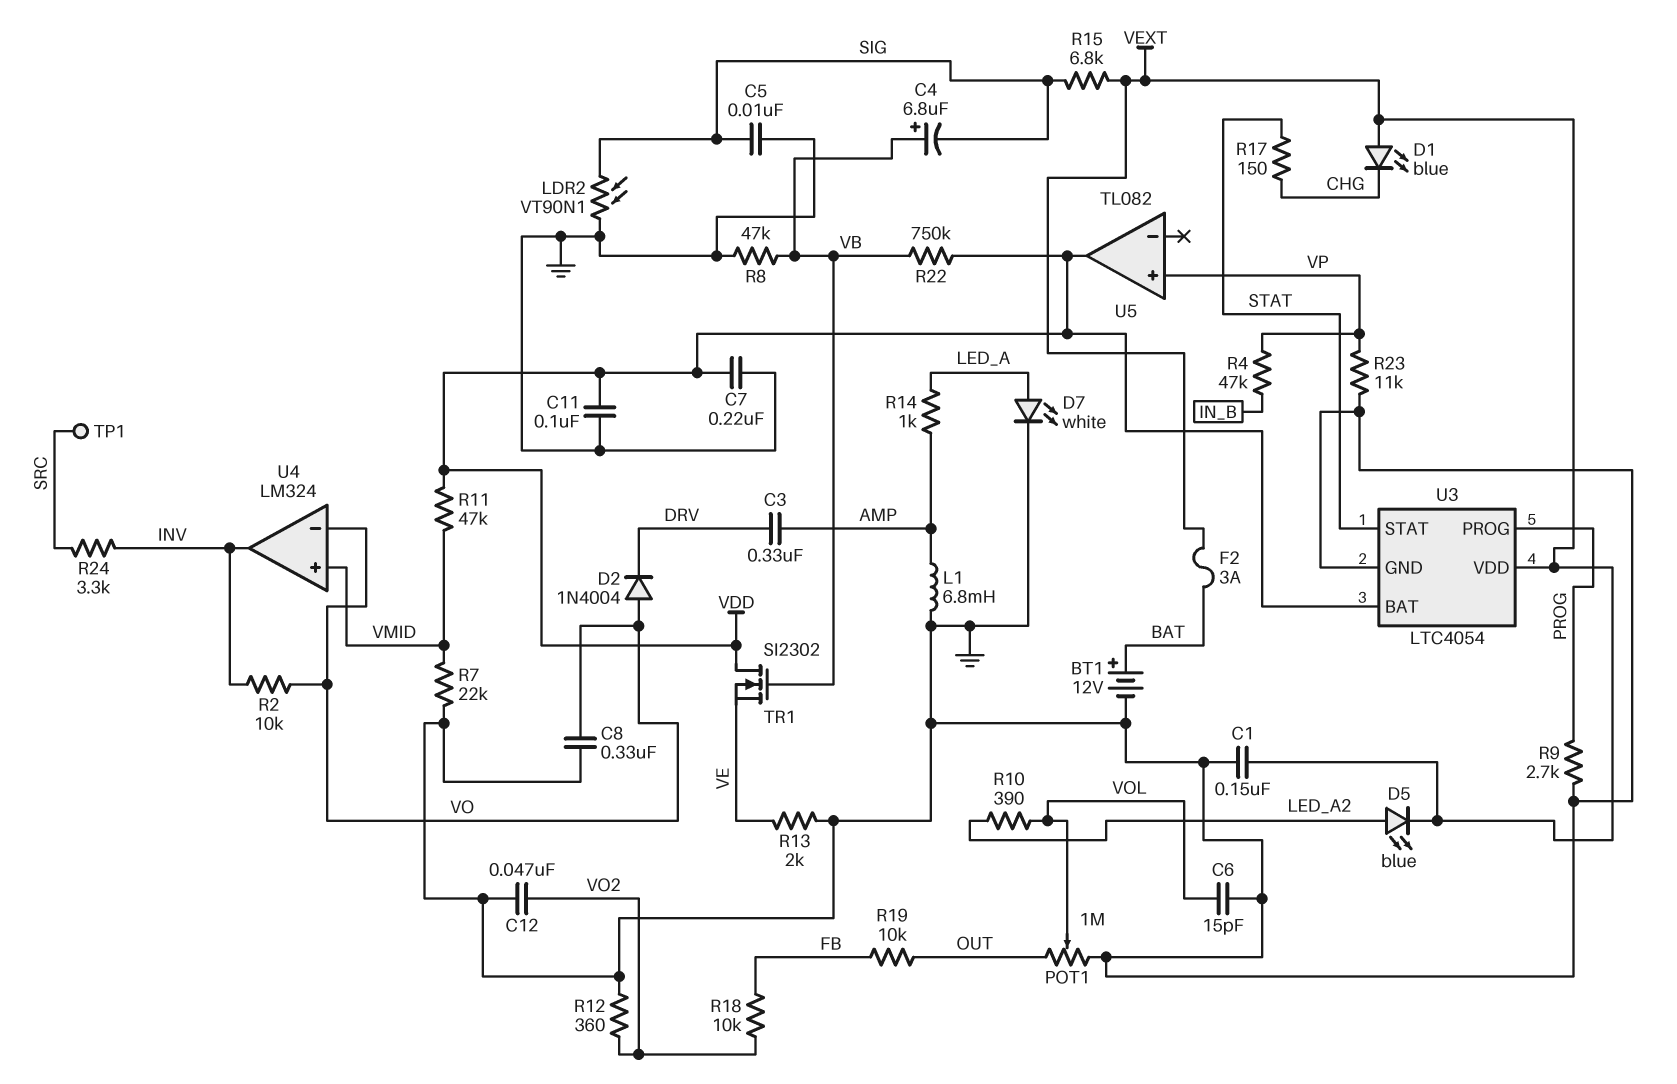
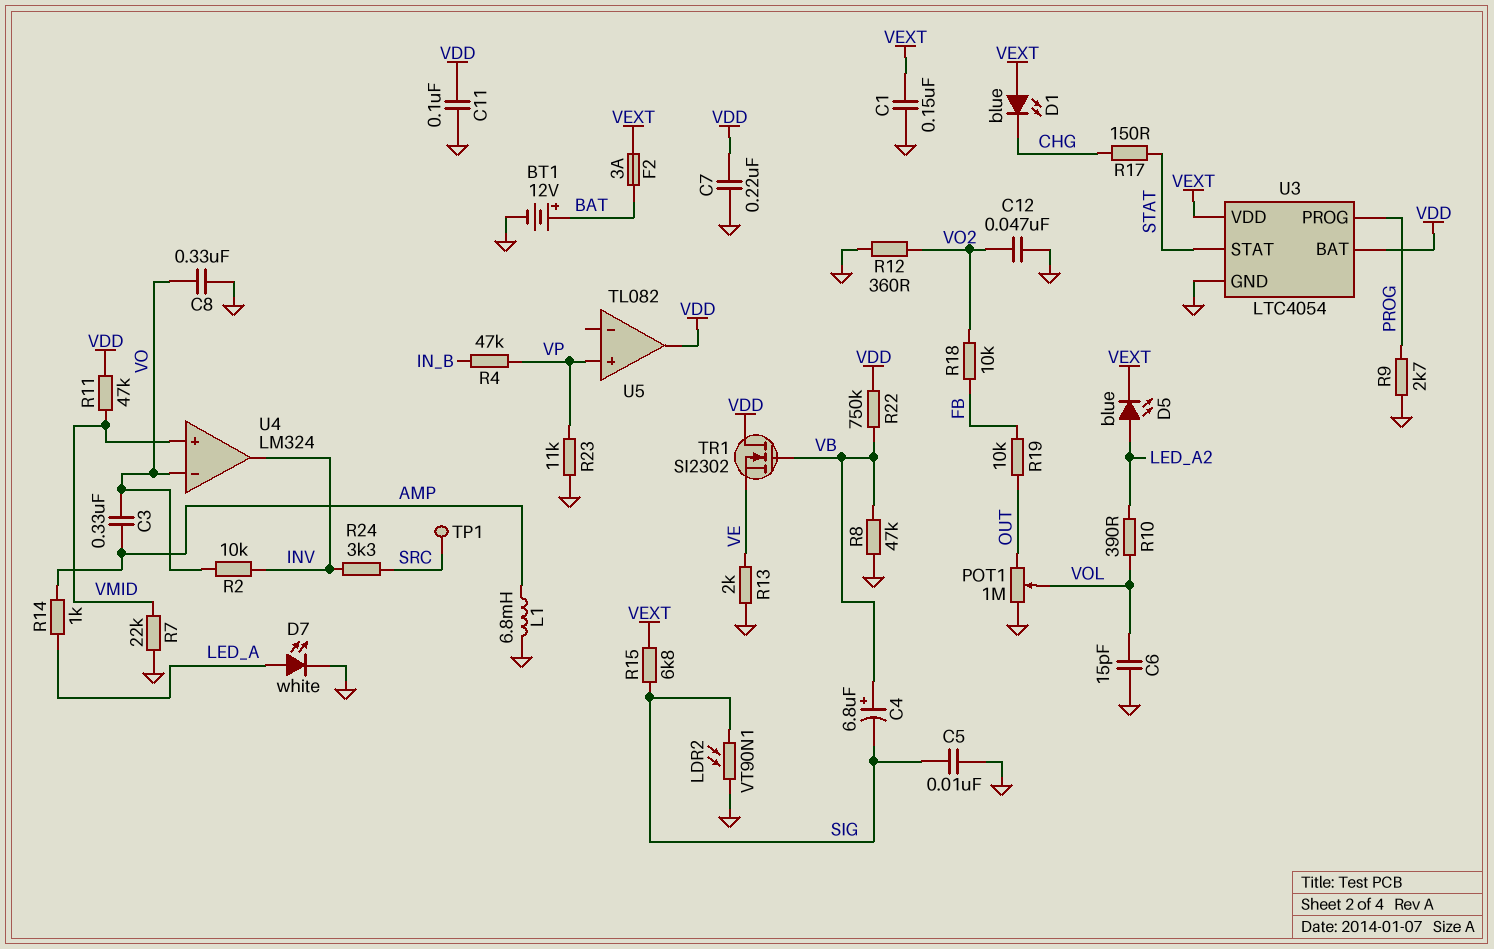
C3: 330nF (AMP, DRV) -> 330nF (AMP, VO)
D2: diode 1N4004 (A VO, K DRV) -> none

